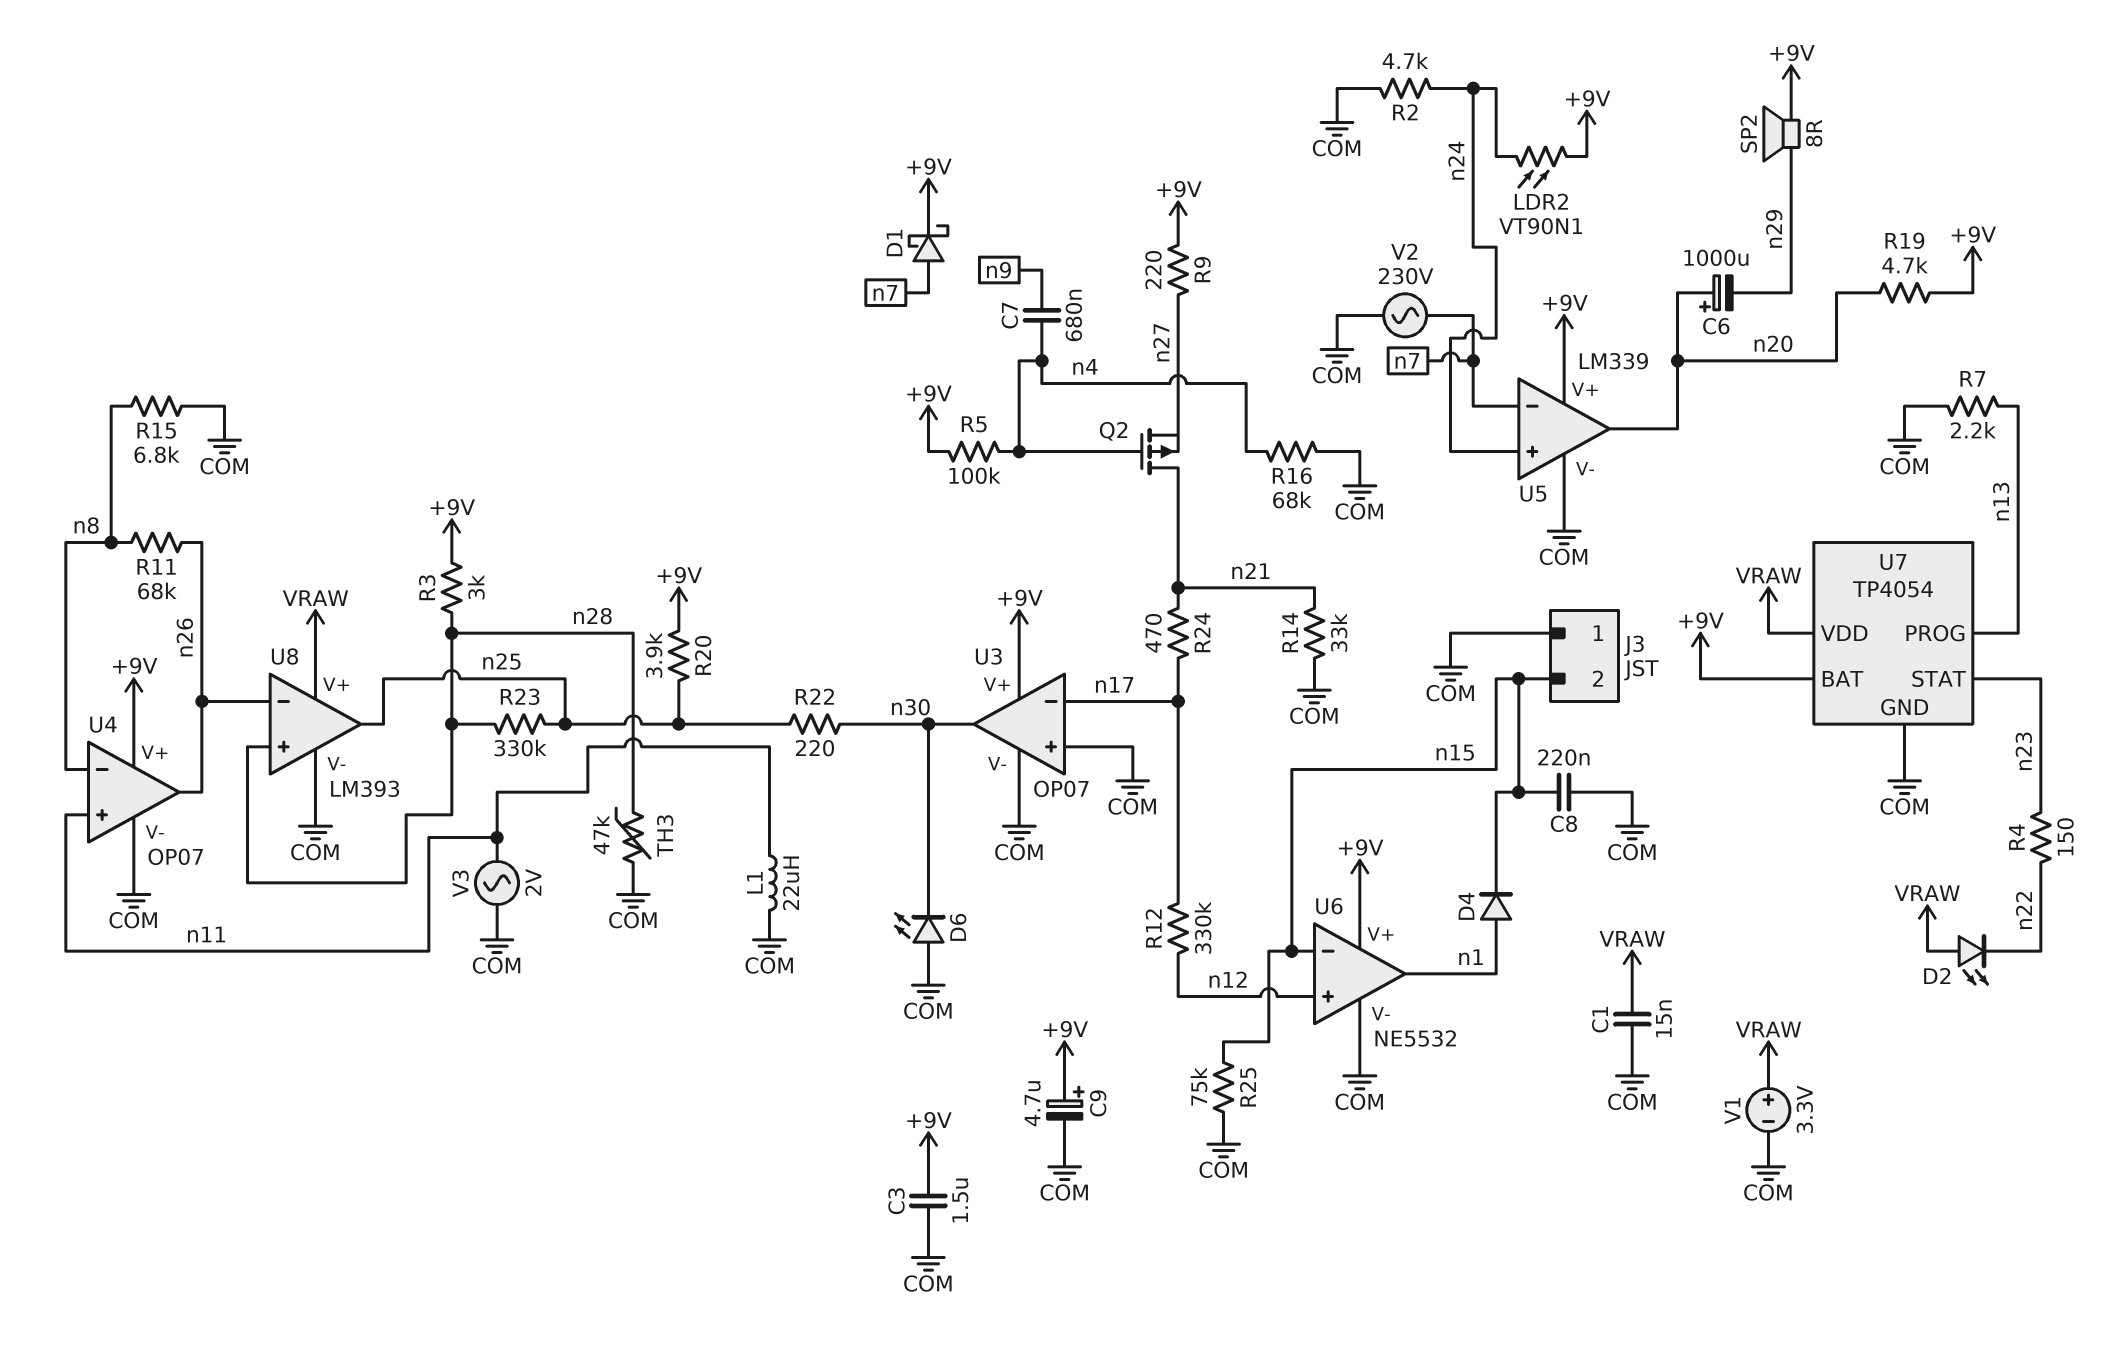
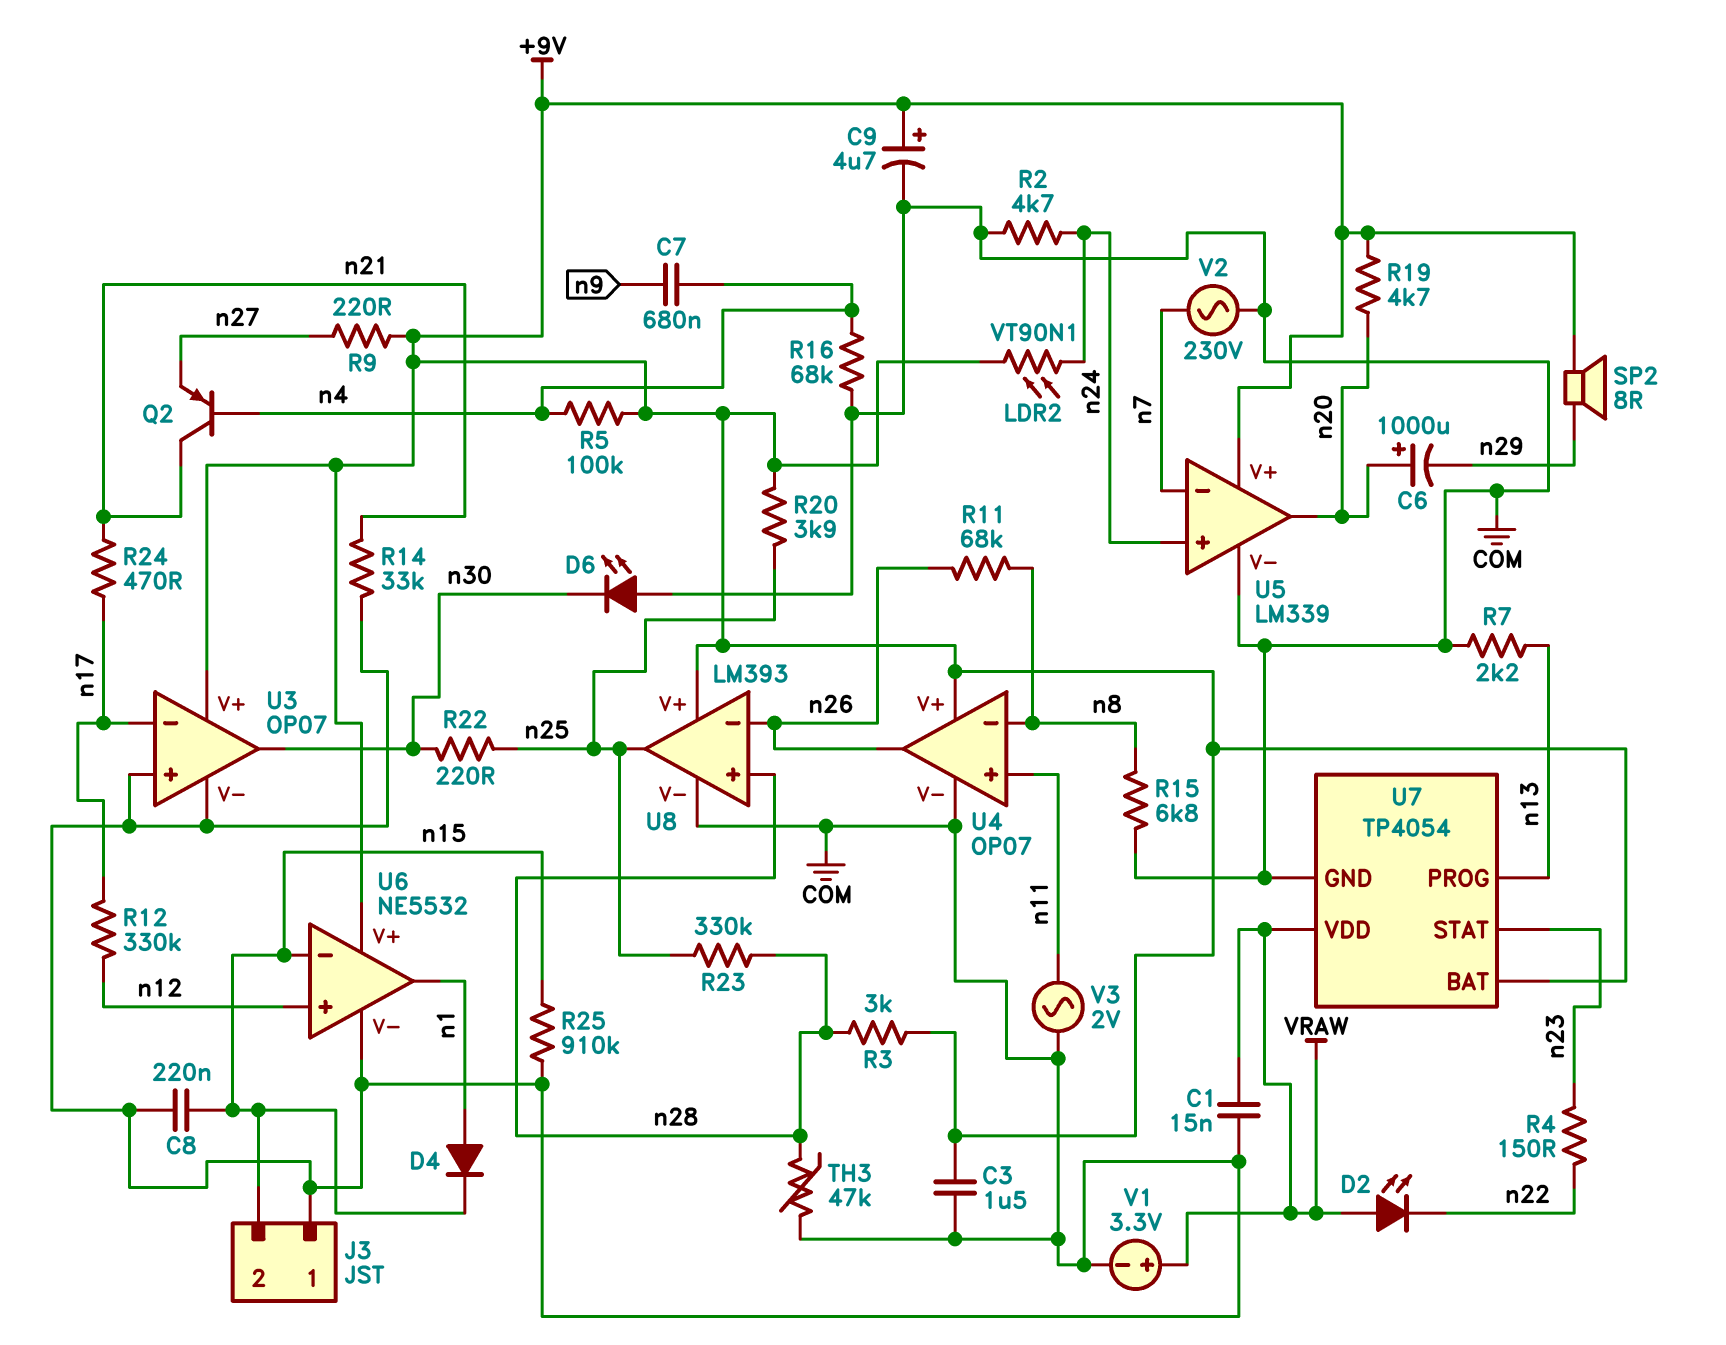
D1: schottky (A n7, K +9V) -> none
L1: 22uH (COM, n11) -> none
Q2: PMOS (G n4, D n21, S n27) -> PNP (B n4, C n21, E n27)
R25: 75k (COM, n15) -> 910k (COM, n15)
U8 pin V+: VRAW -> +9V

